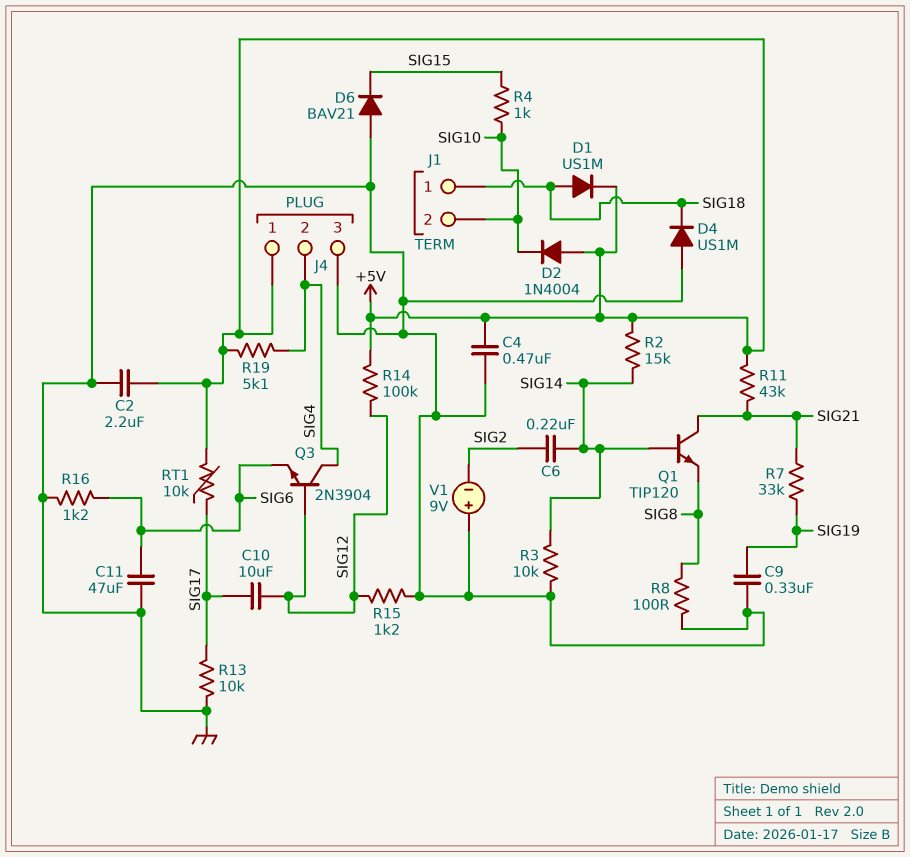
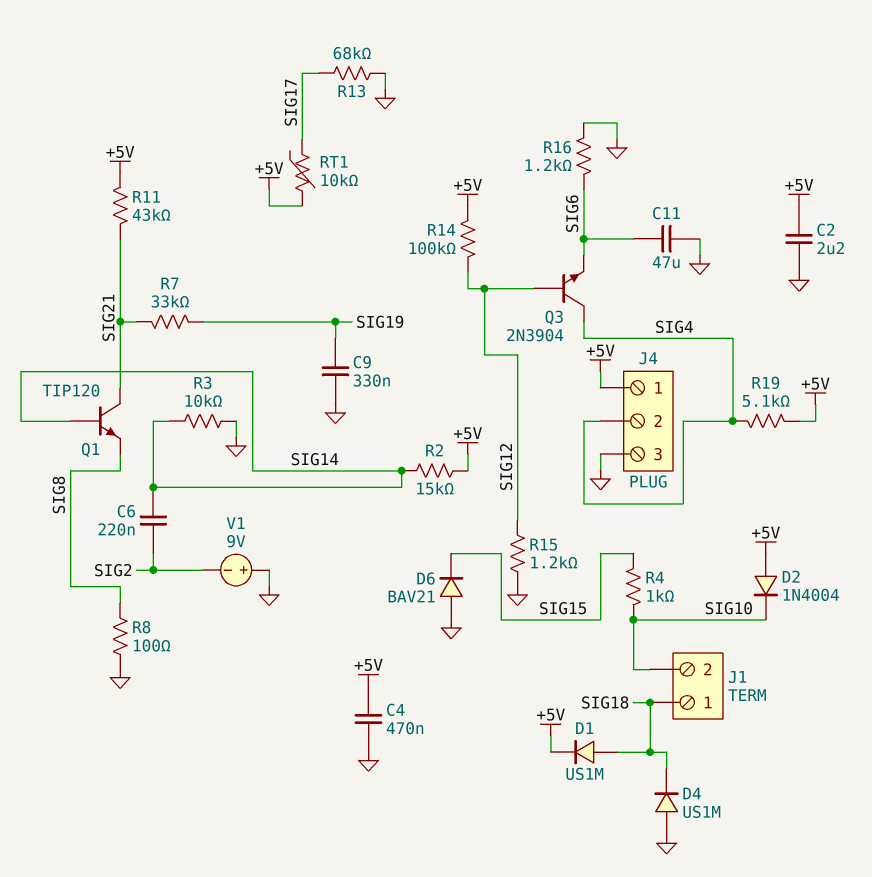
C10: 10uF (SIG12, SIG17) -> none
R13: 10k (GND, SIG17) -> 68k (GND, SIG17)

